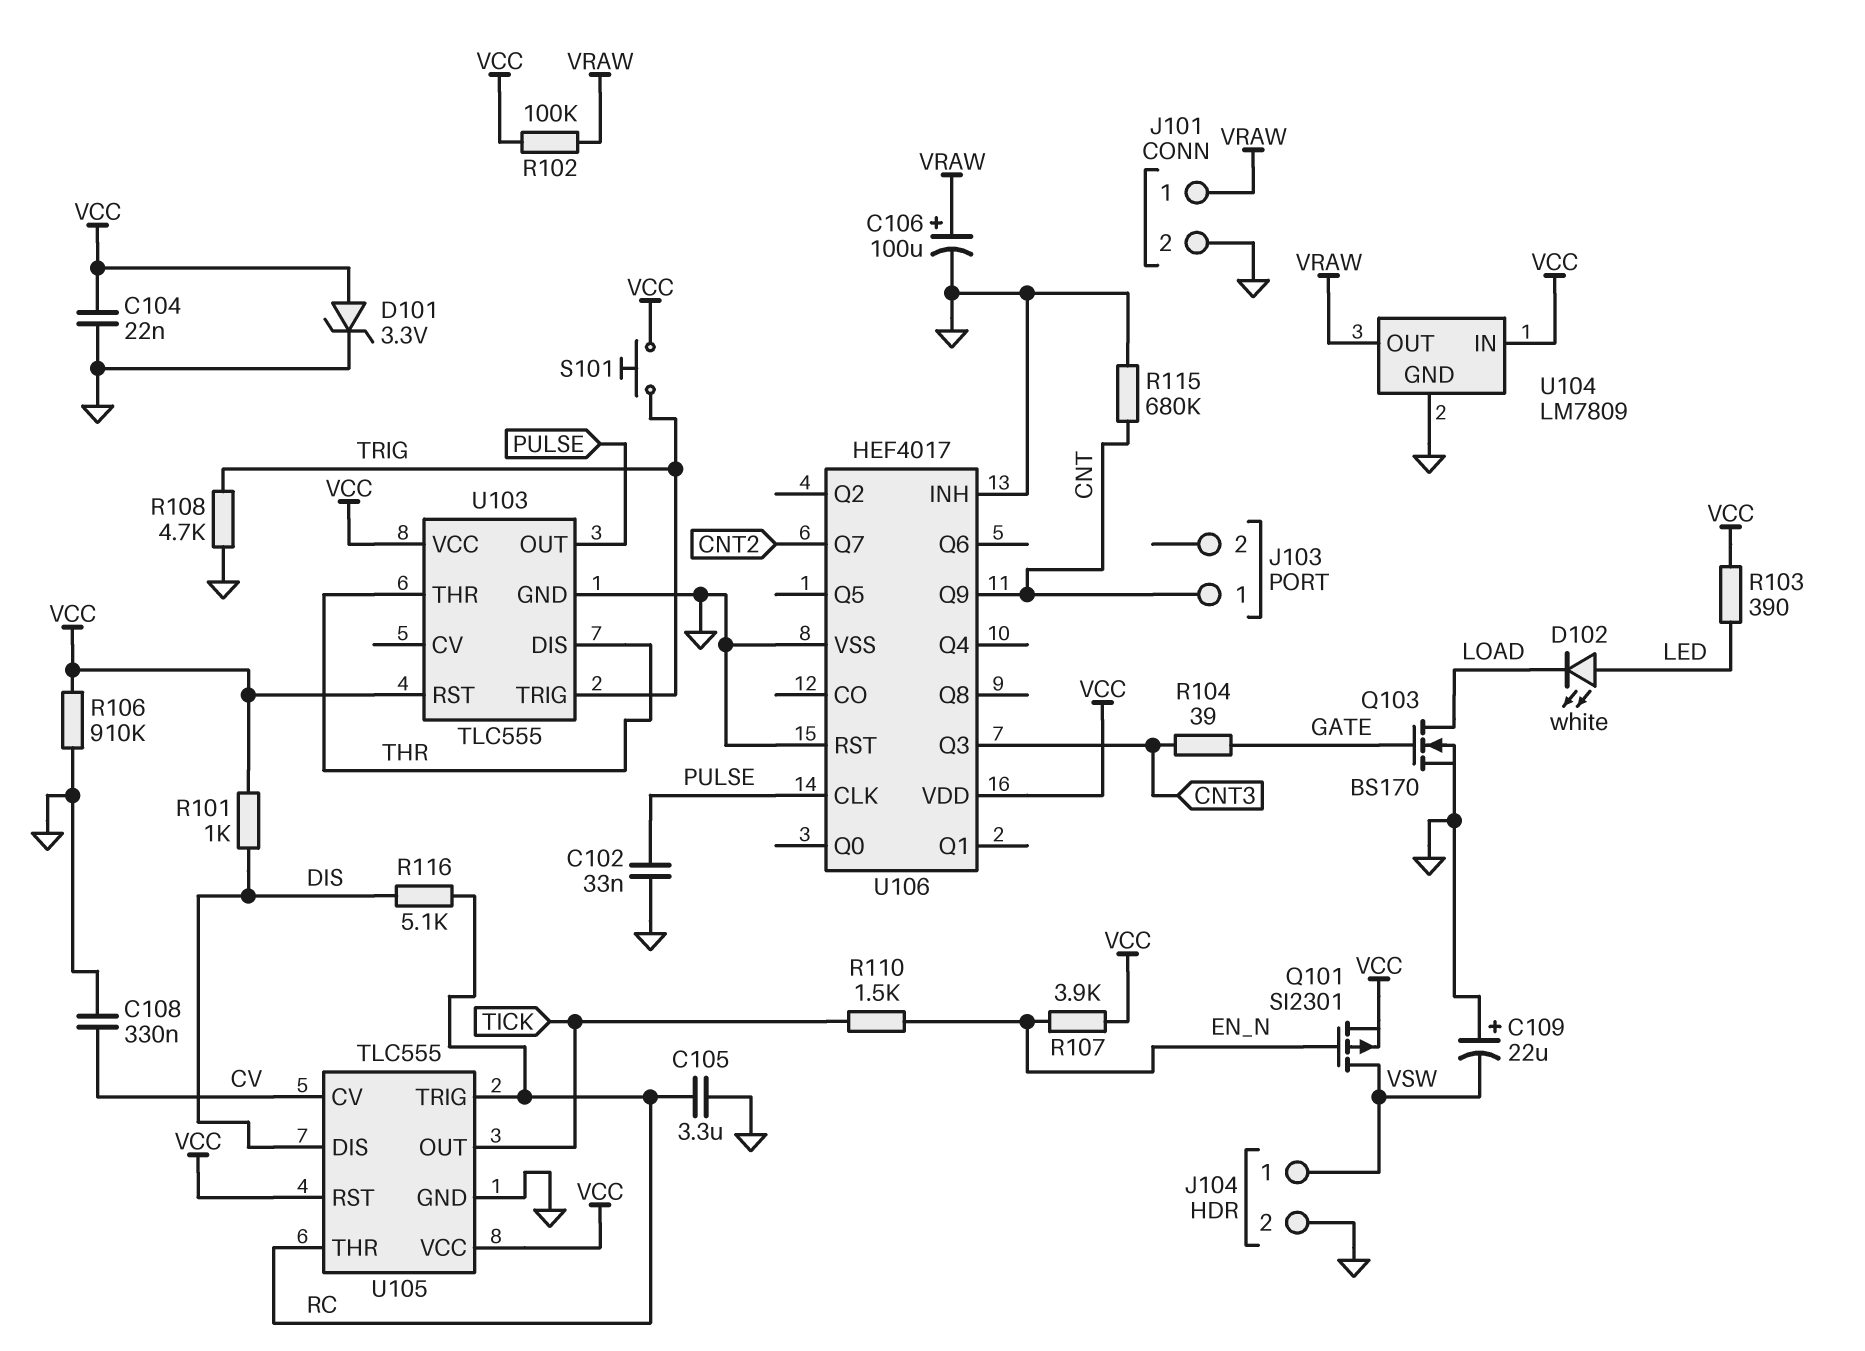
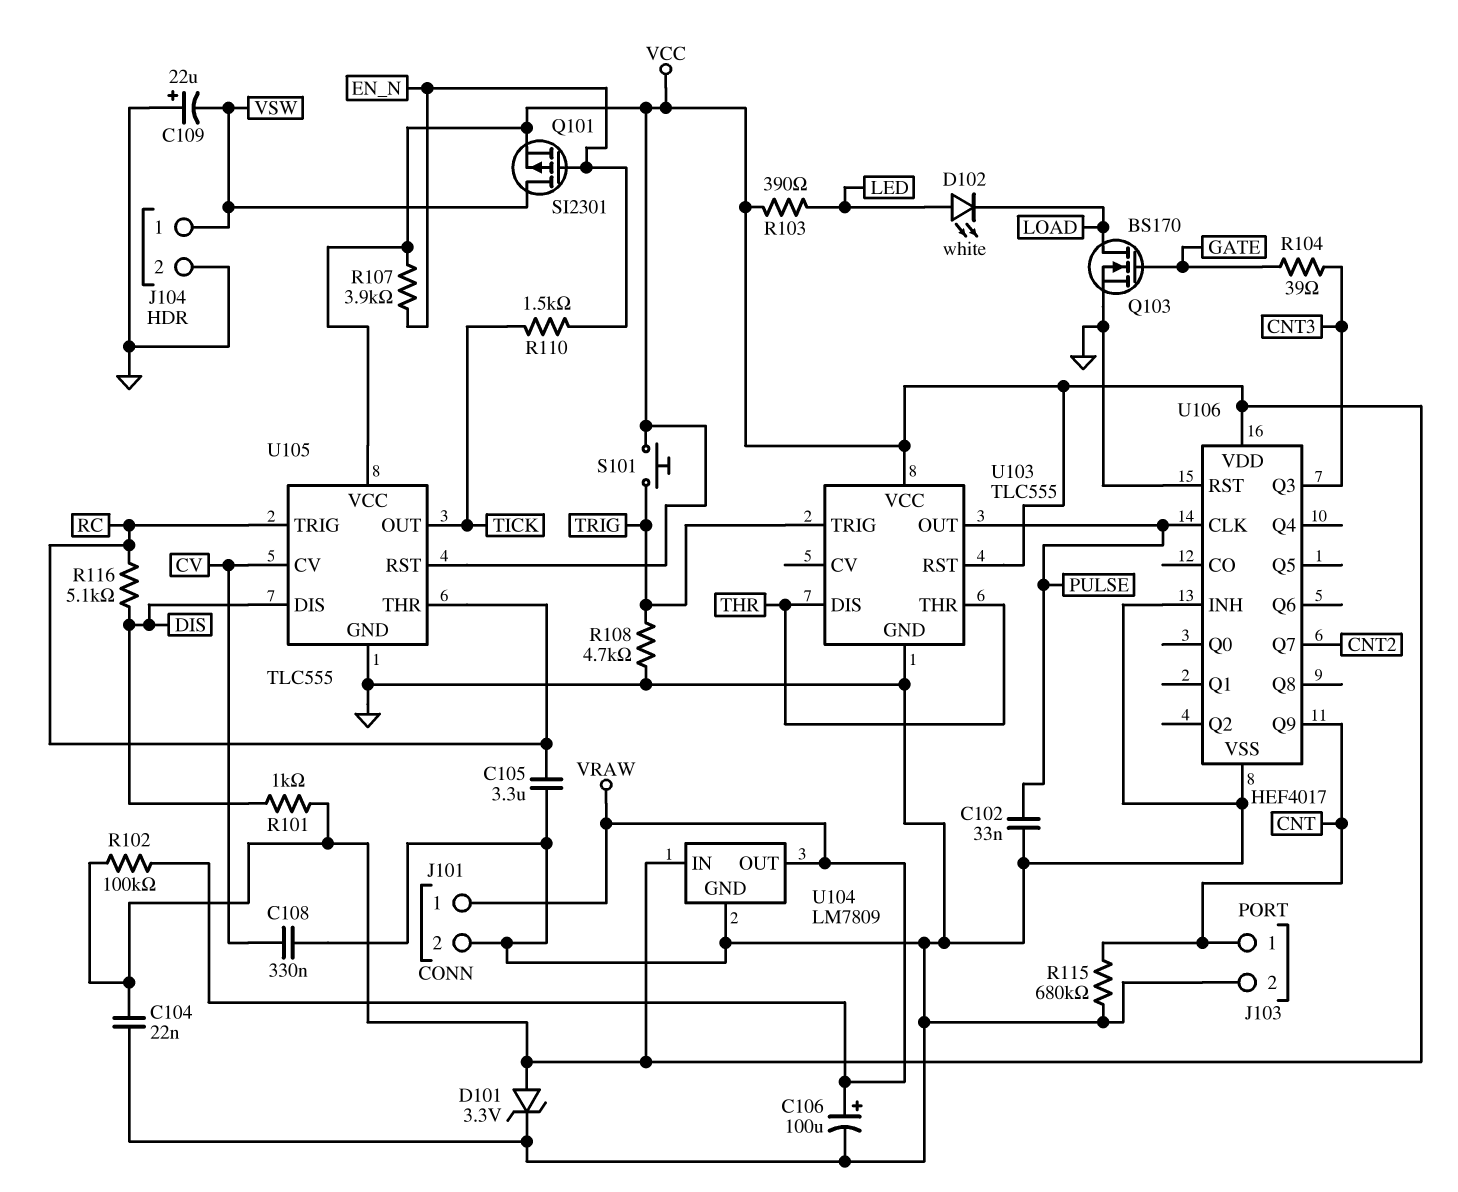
J103 pin 2: none -> GND
R106: 910k (GND, VCC) -> none

